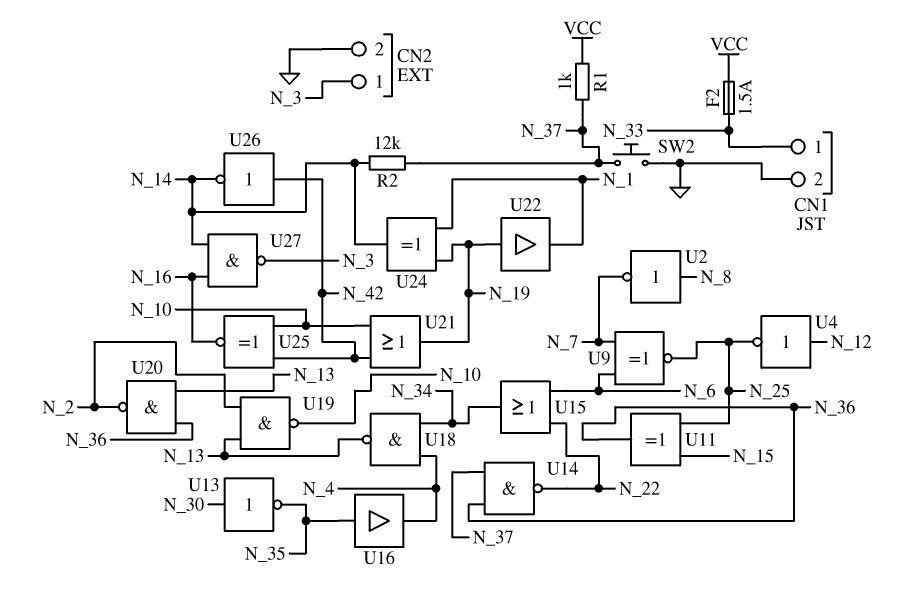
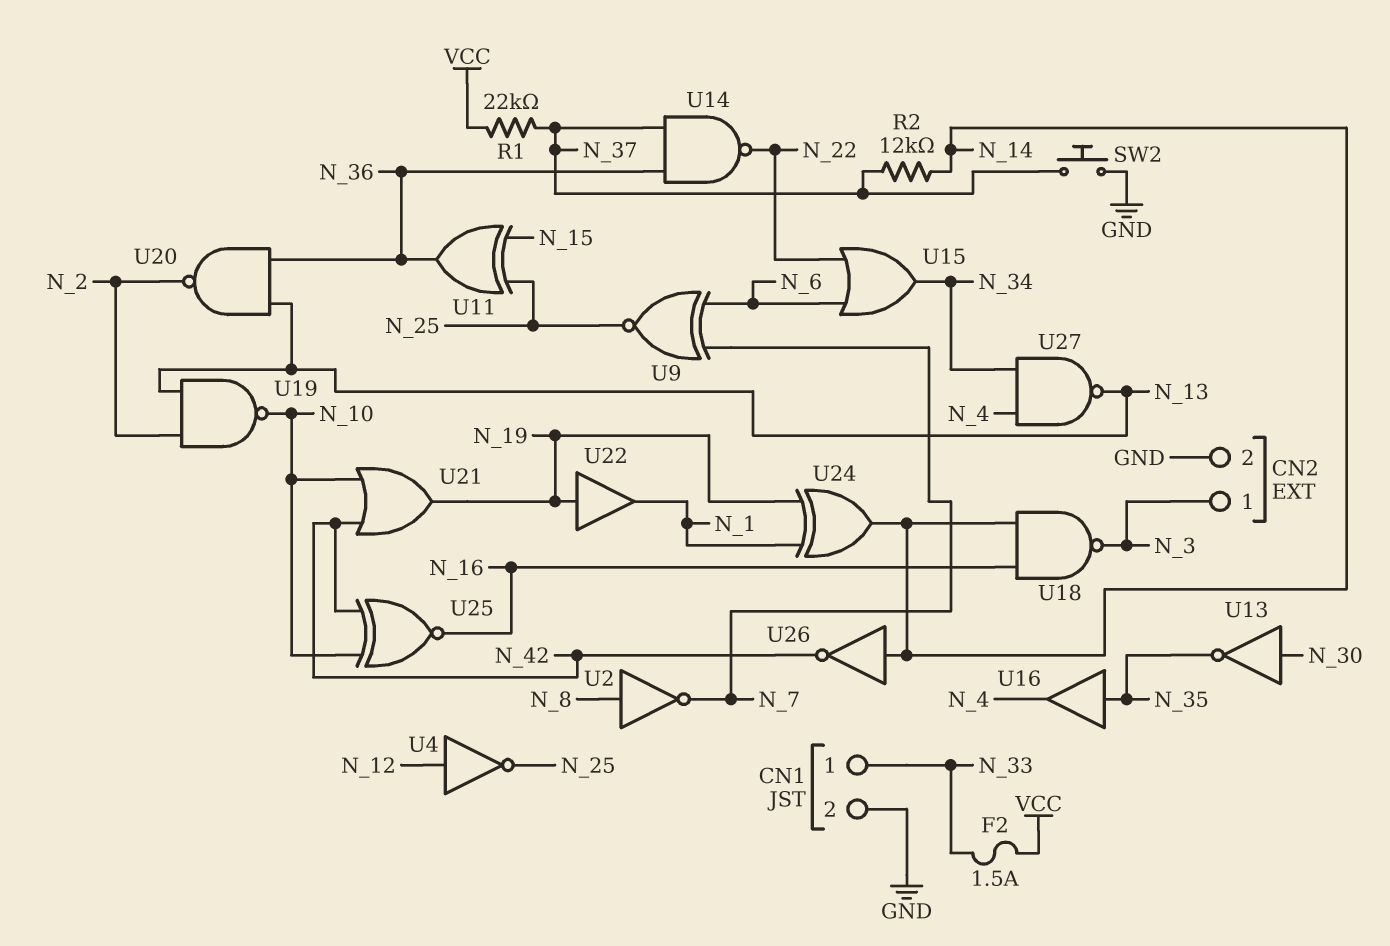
R1: 1k (N_37, VCC) -> 22k (N_37, VCC)
U18: NAND (in N_4, in N_34, out N_13) -> NAND (in N_14, in N_16, out N_3)
U26: NOT (in N_42, out N_14) -> NOT (in N_14, out N_42)
U27: NAND (in N_14, in N_16, out N_3) -> NAND (in N_4, in N_34, out N_13)

